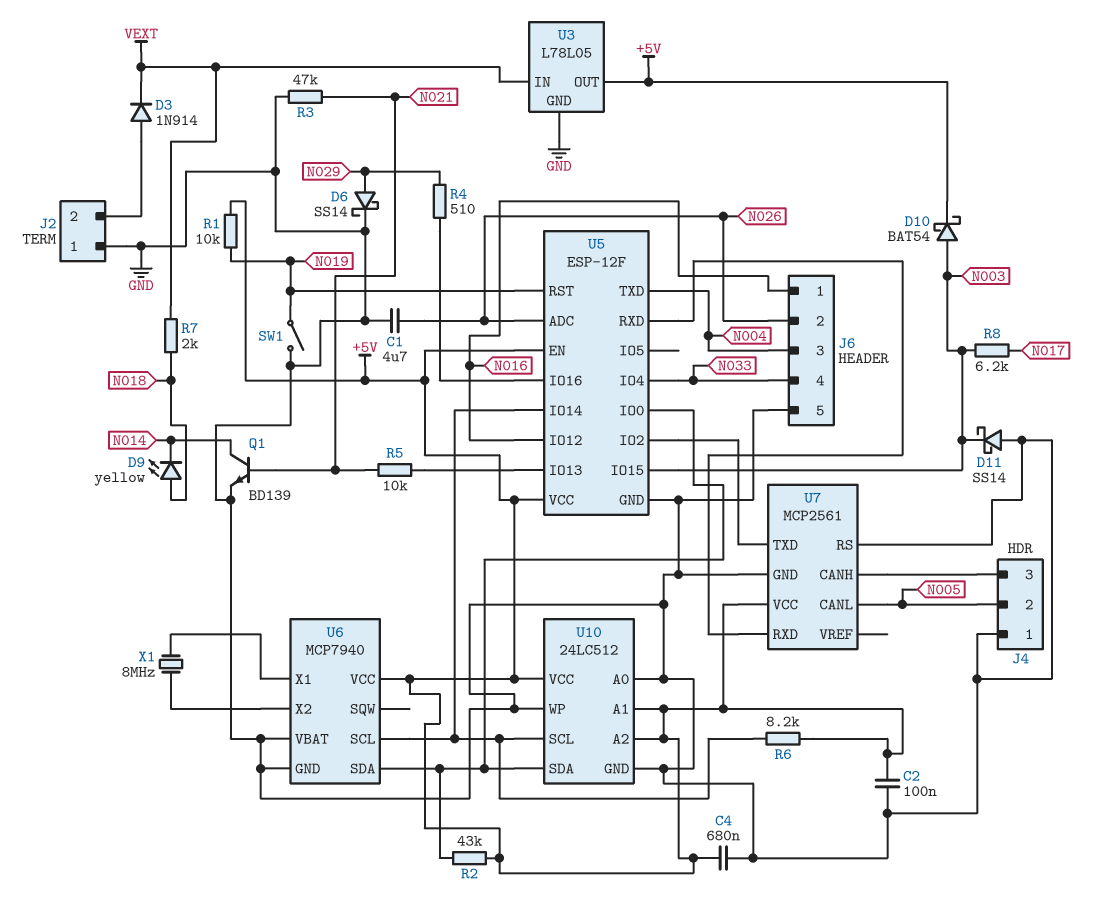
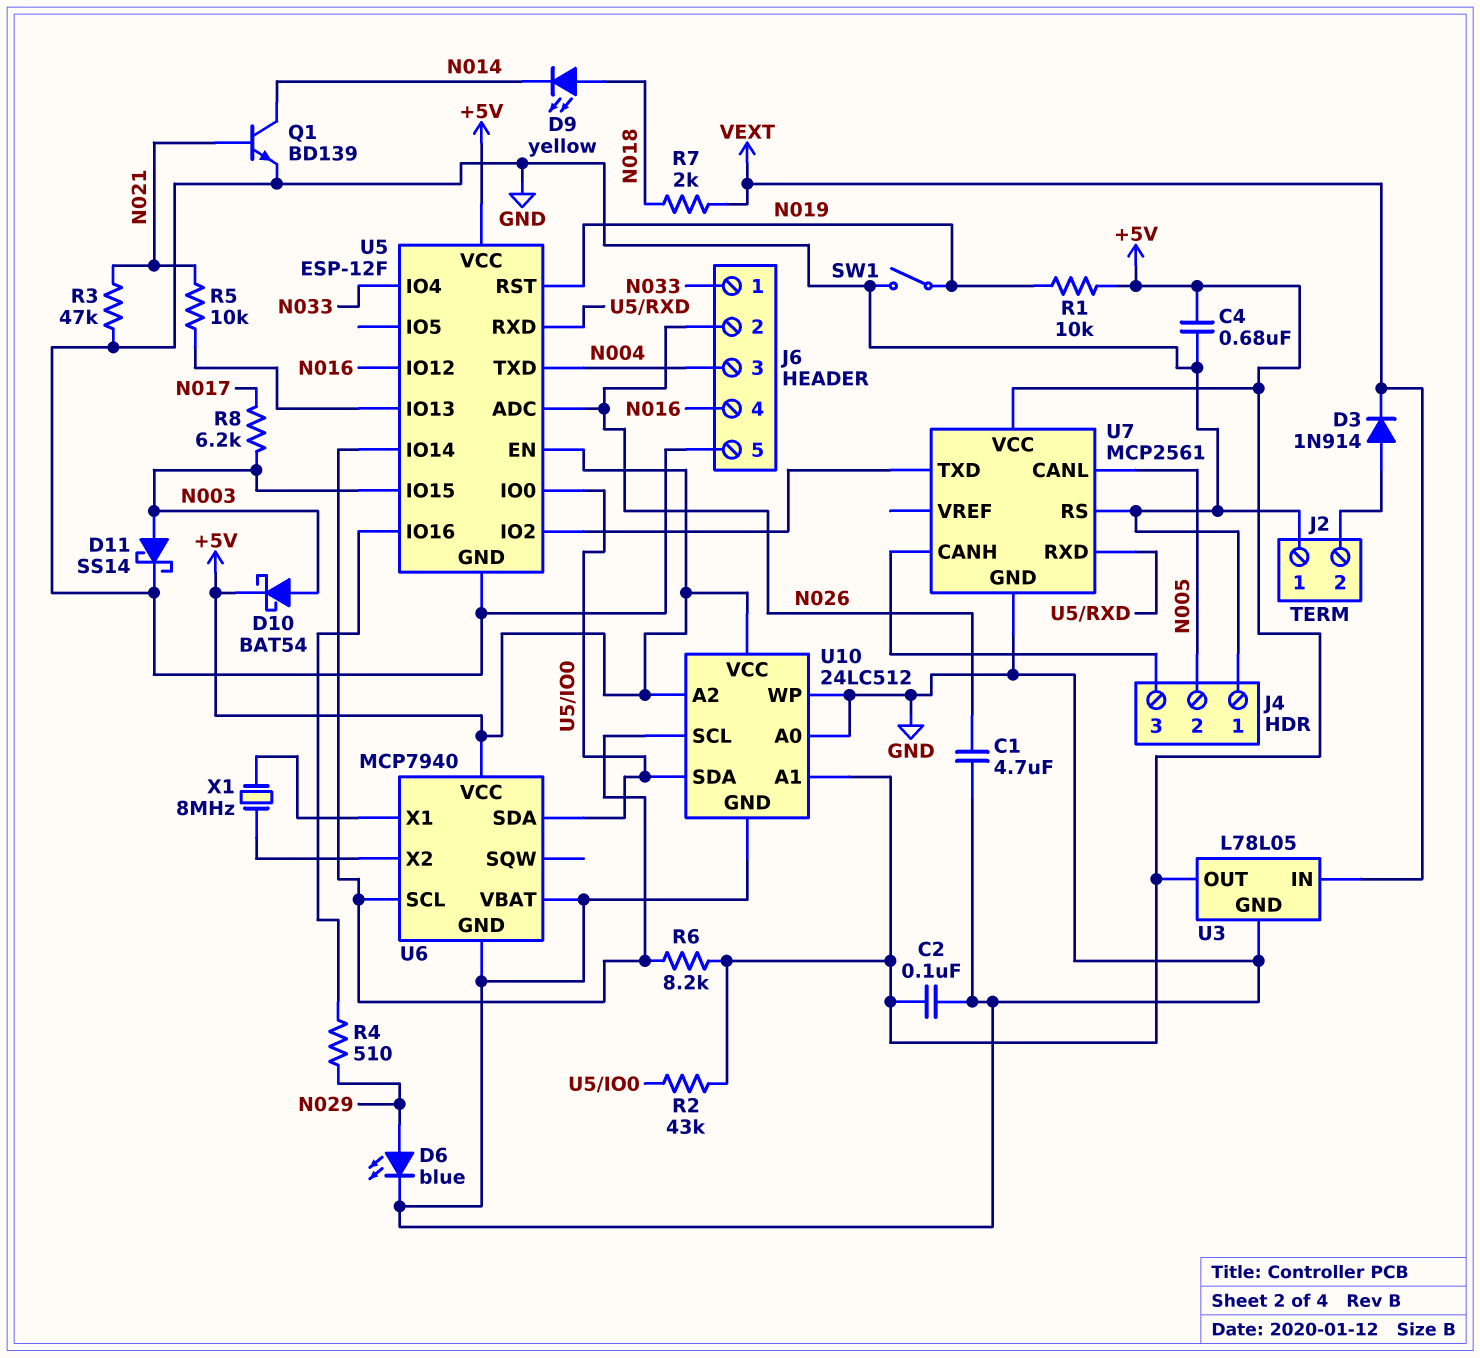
D6: schottky SS14 (A N029, K GND) -> LED blue (A N029, K GND)
D11: schottky SS14 (A GND, K N003) -> schottky SS14 (A N003, K GND)
J6 pin 1: N016 -> N033
J6 pin 4: N033 -> N016

